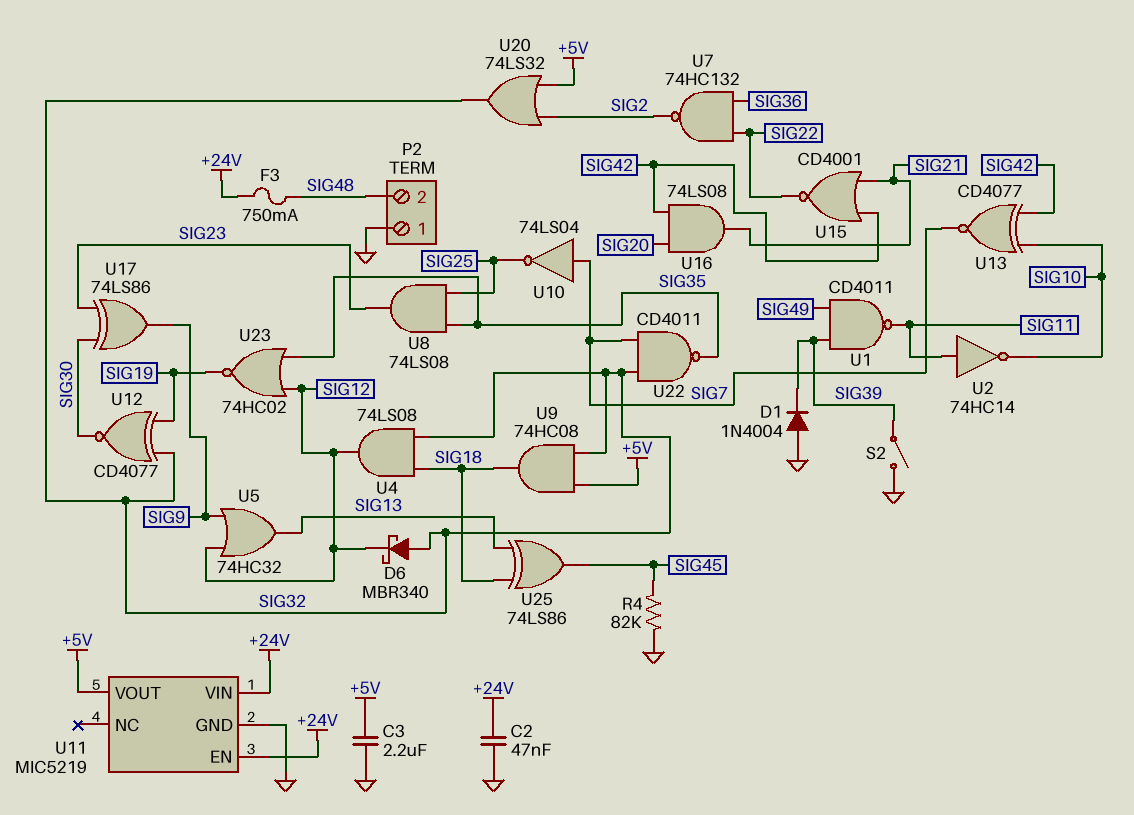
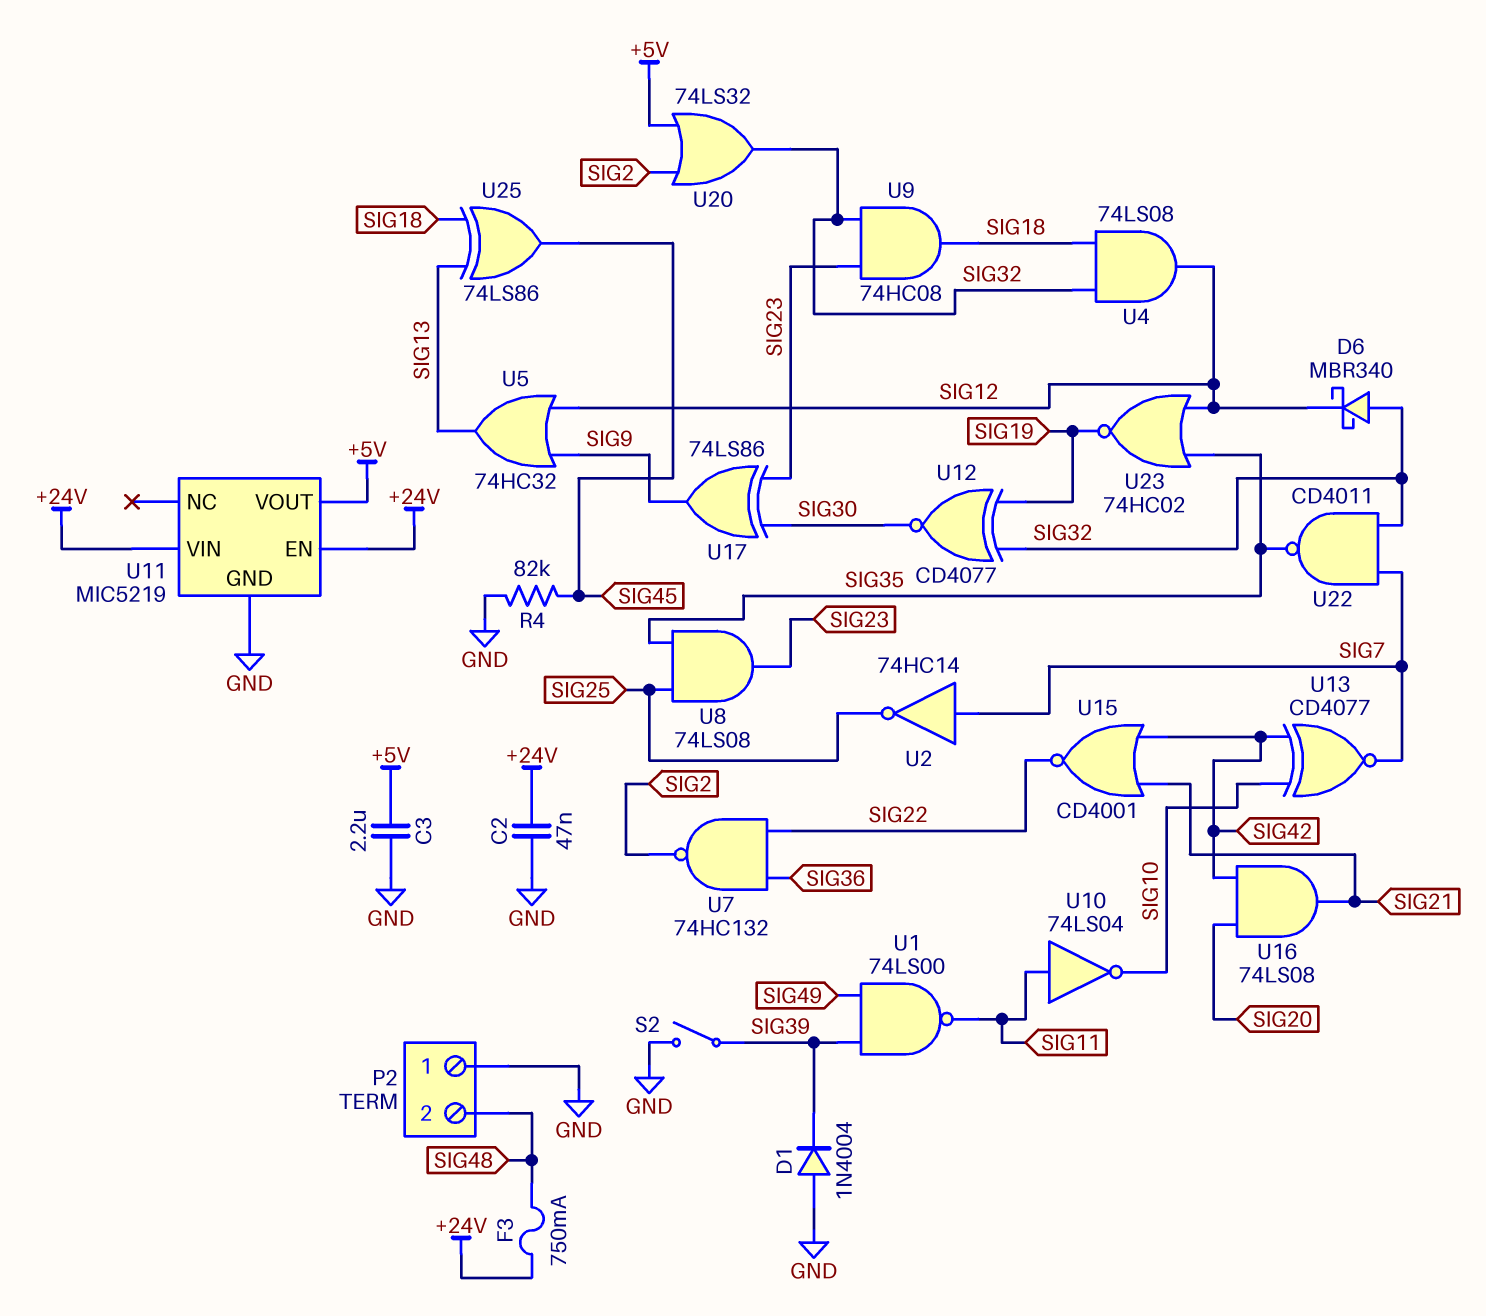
U1: NAND CD4011 (in SIG39, in SIG49, out SIG11) -> NAND 74LS00 (in SIG39, in SIG49, out SIG11)
U2: NOT 74HC14 (in SIG11, out SIG10) -> NOT 74HC14 (in SIG7, out SIG25)
U9: AND 74HC08 (in +5V, in SIG32, out SIG18) -> AND 74HC08 (in SIG23, in SIG32, out SIG18)
U10: NOT 74LS04 (in SIG7, out SIG25) -> NOT 74LS04 (in SIG11, out SIG10)

